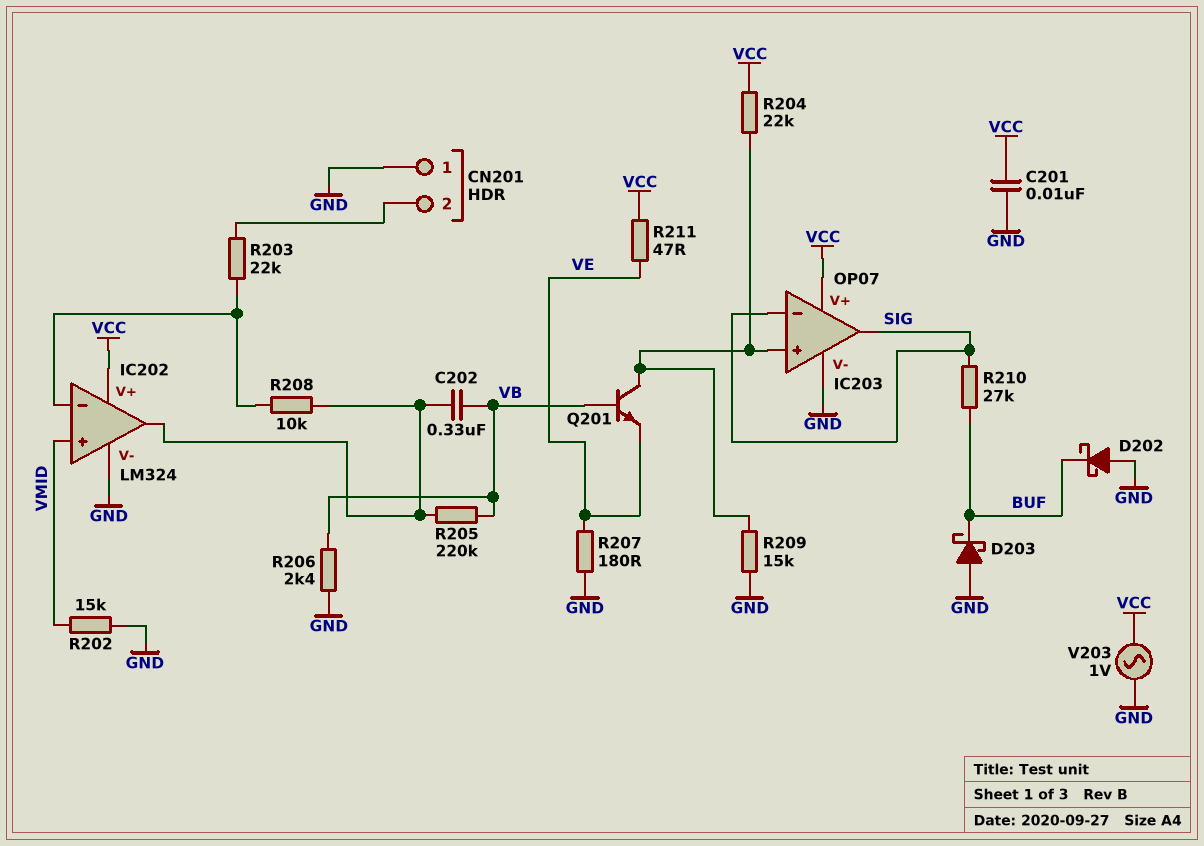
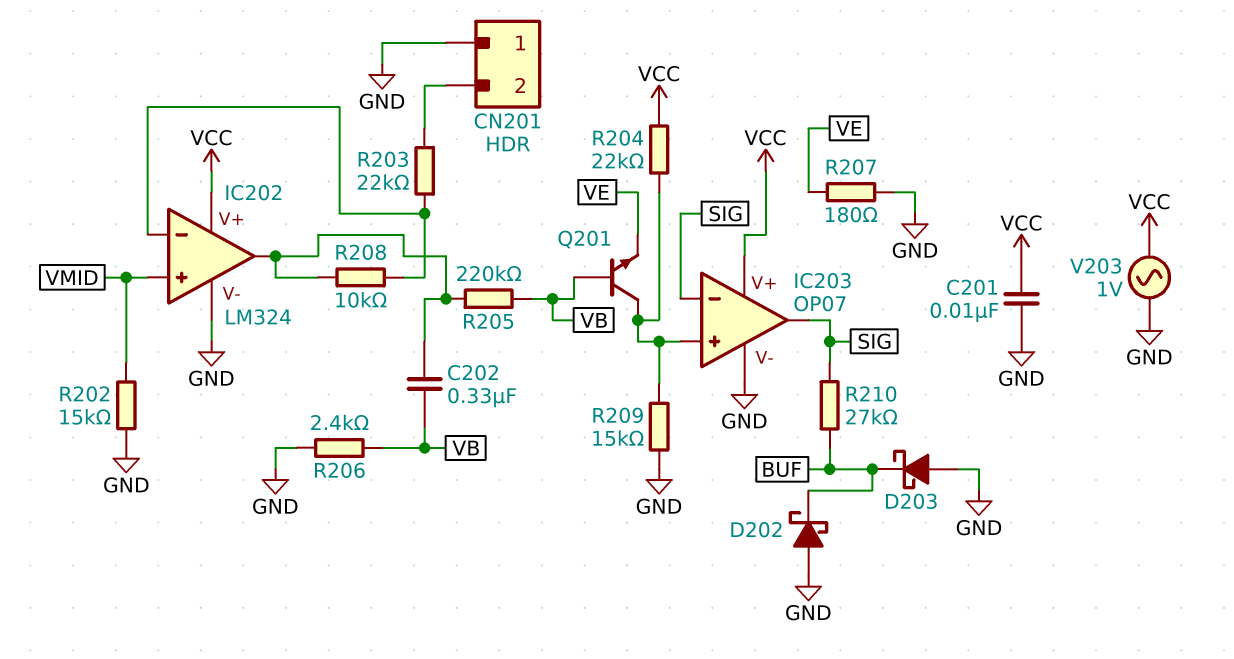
R211: 47 (VCC, VE) -> none

